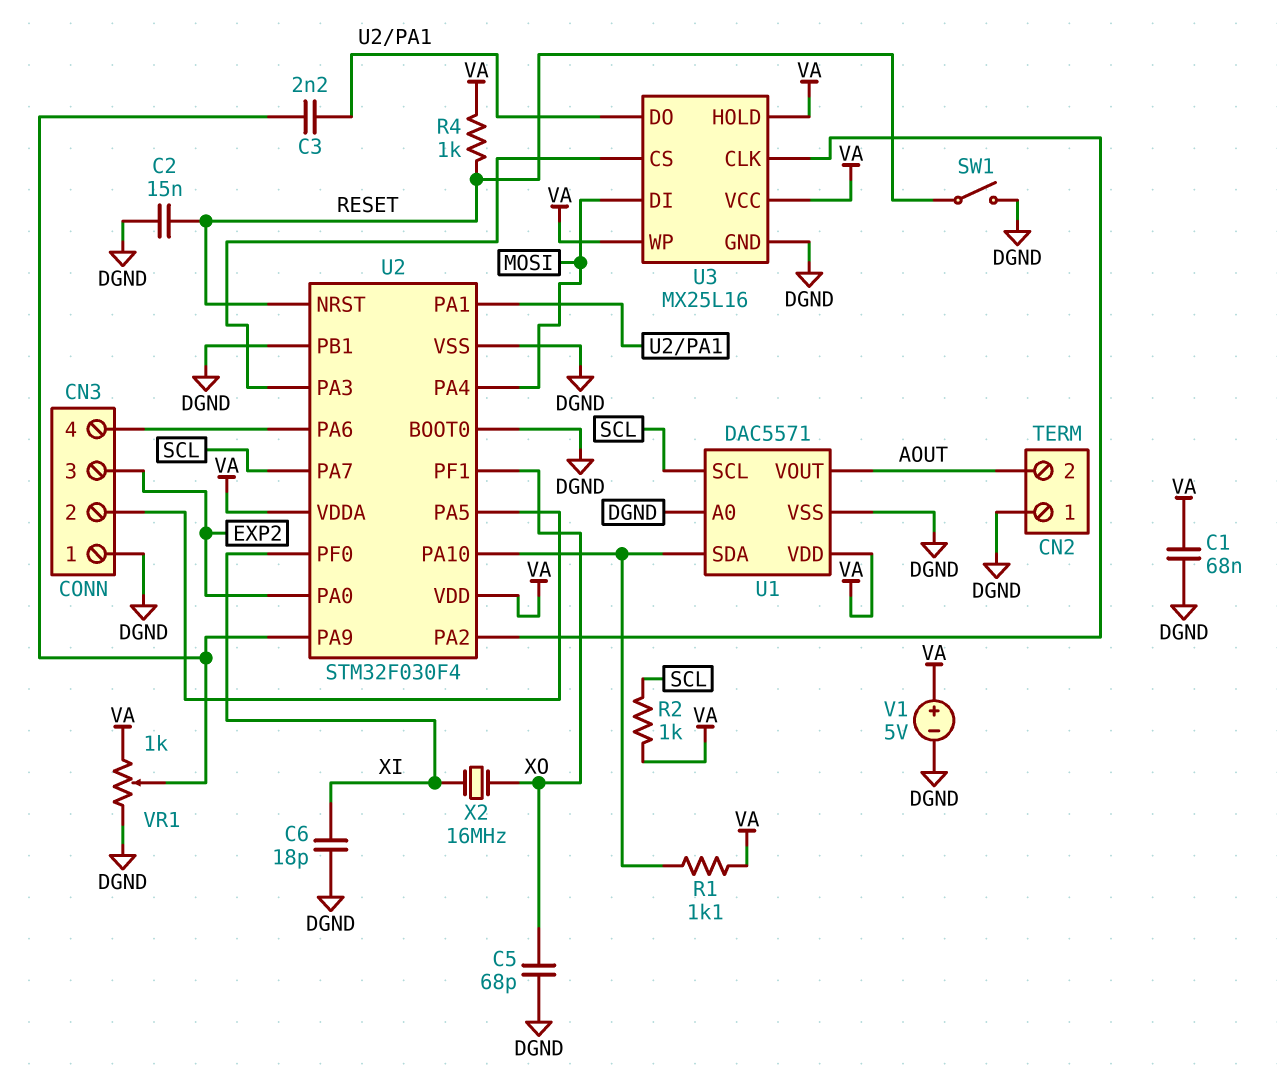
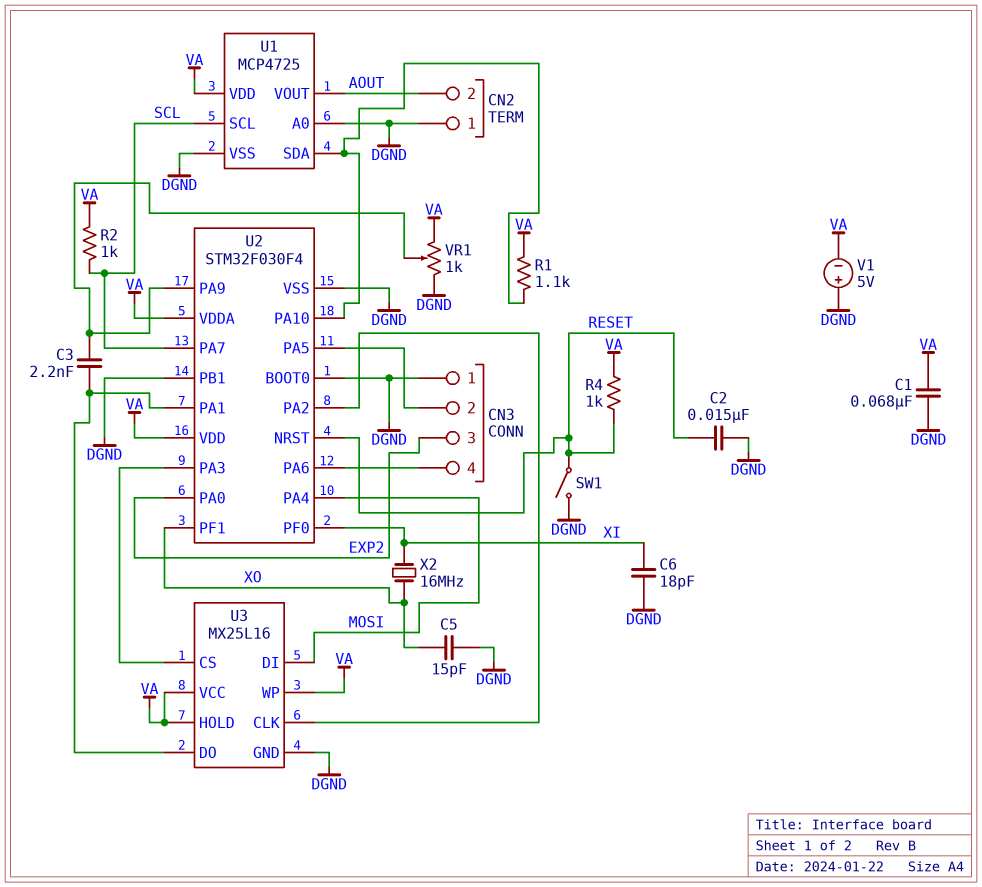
C5: 68pF (DGND, XO) -> 15pF (DGND, XO)
U1: DAC5571 -> MCP4725
V1: 5V (plus VA, minus DGND) -> 5V (plus DGND, minus VA)

